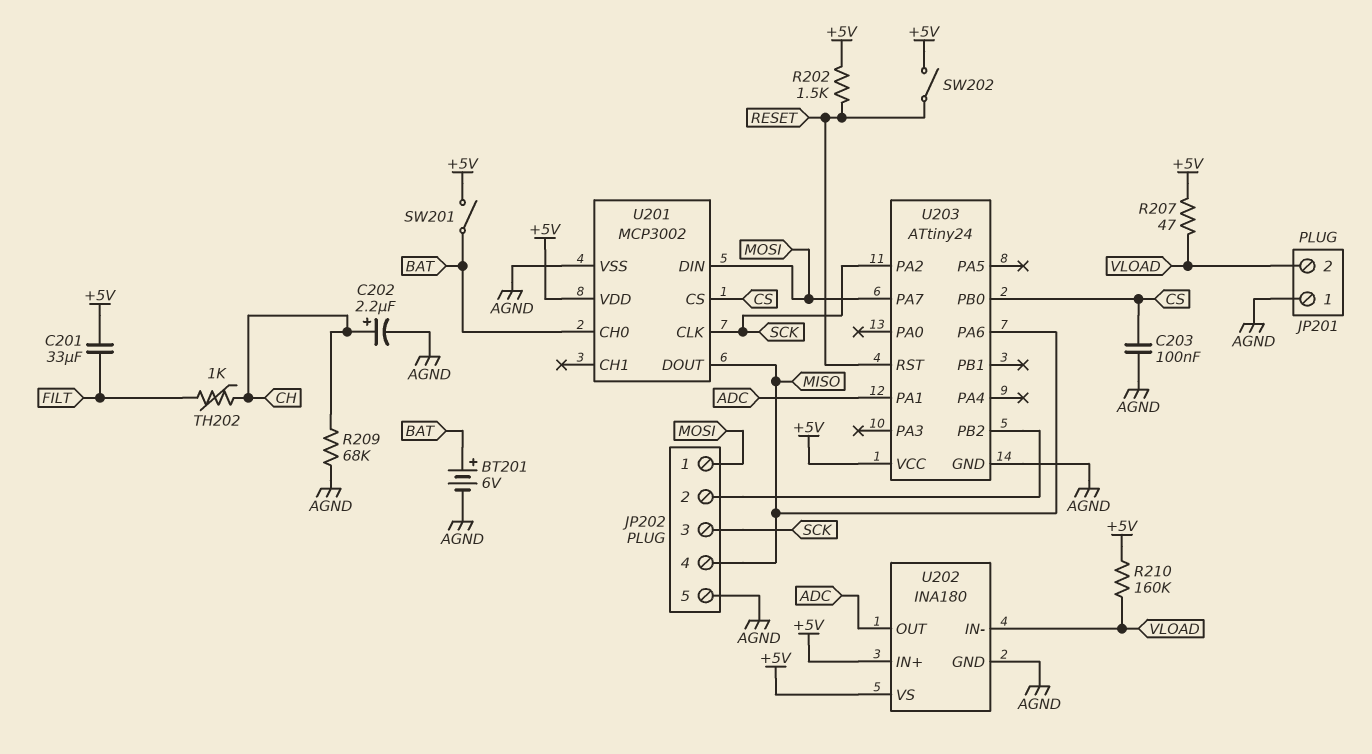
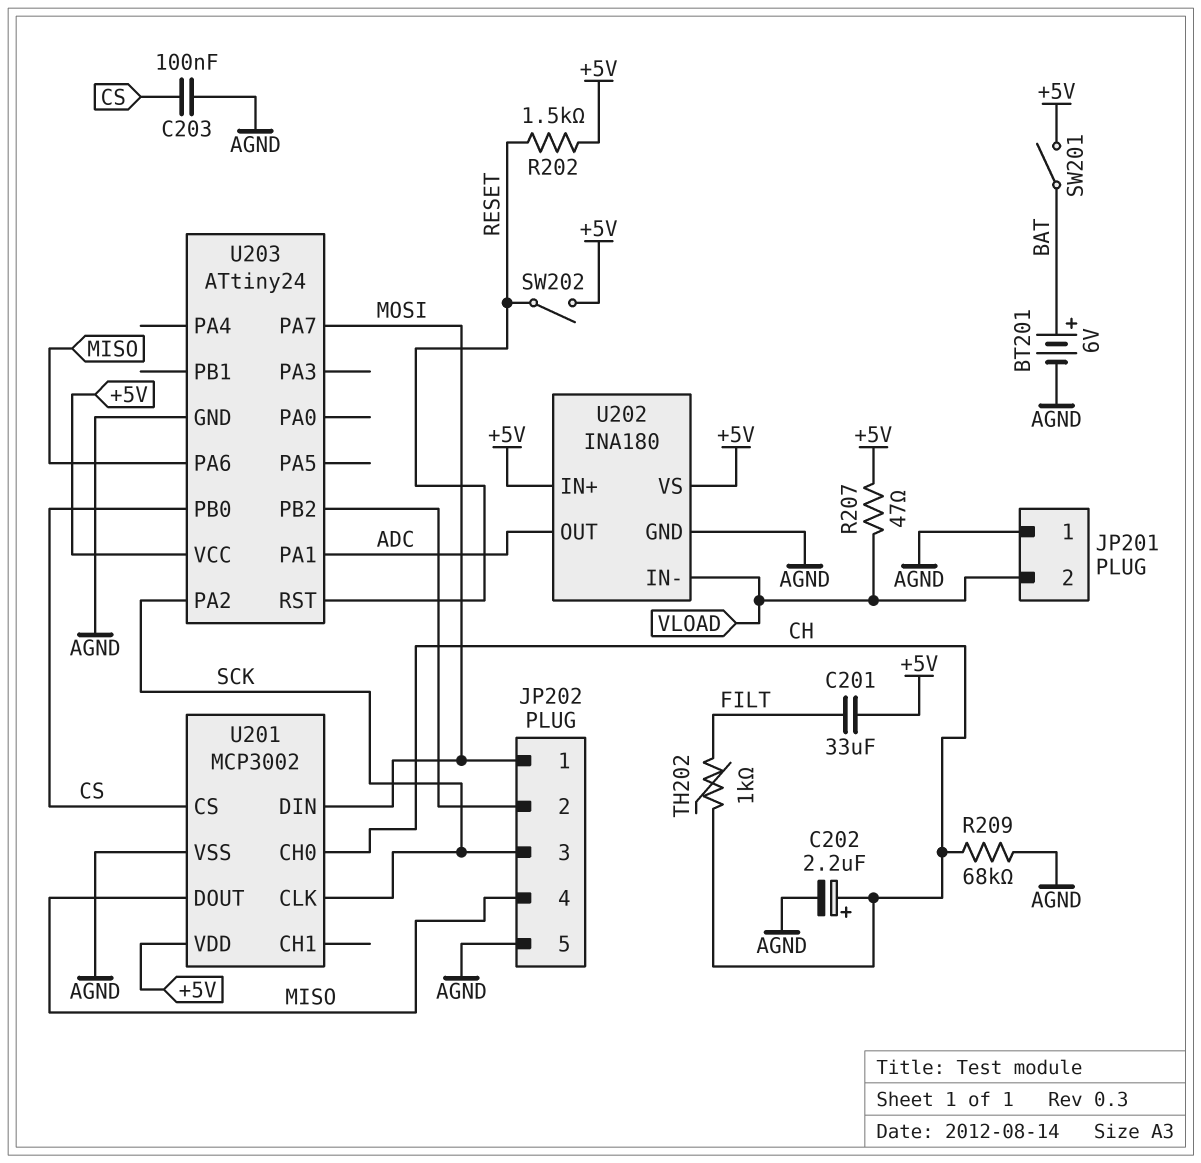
R210: 160k (+5V, VLOAD) -> none
U201 pin CH0: BAT -> CH

